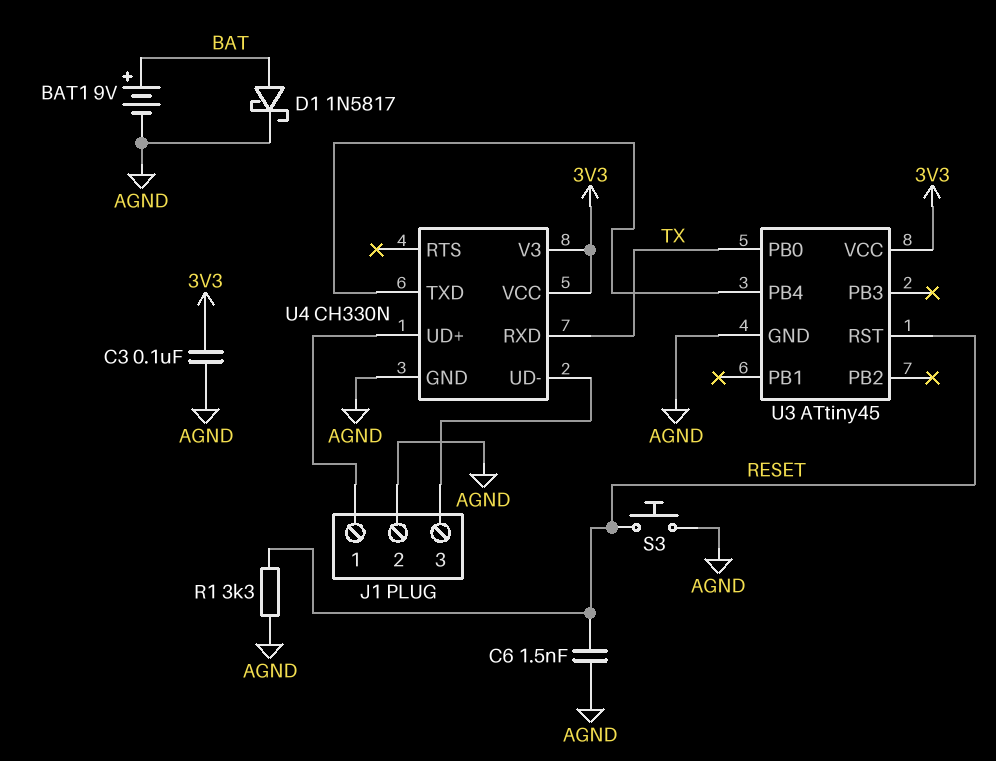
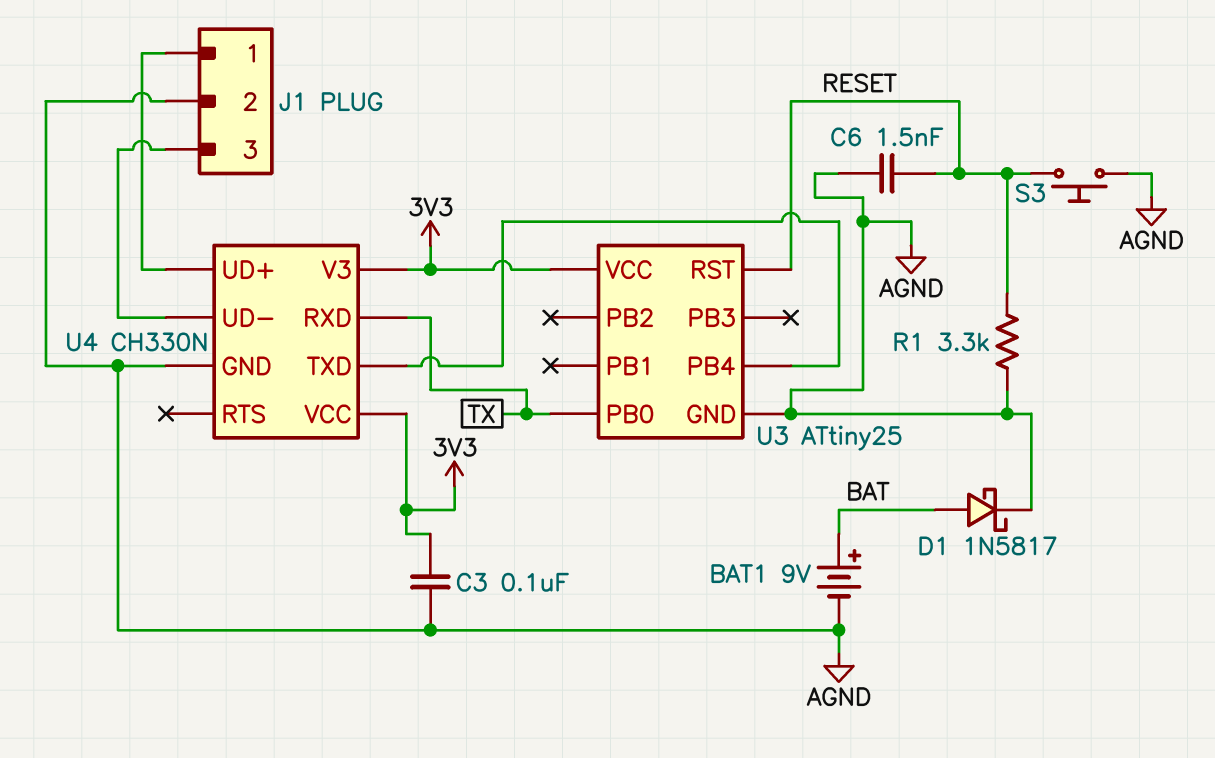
U3: ATtiny45 -> ATtiny25

